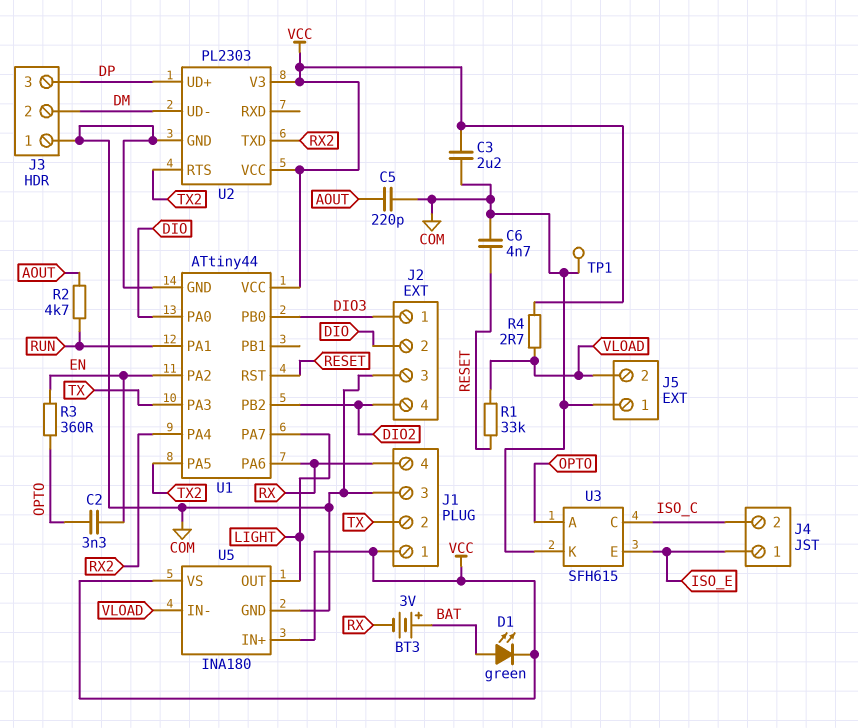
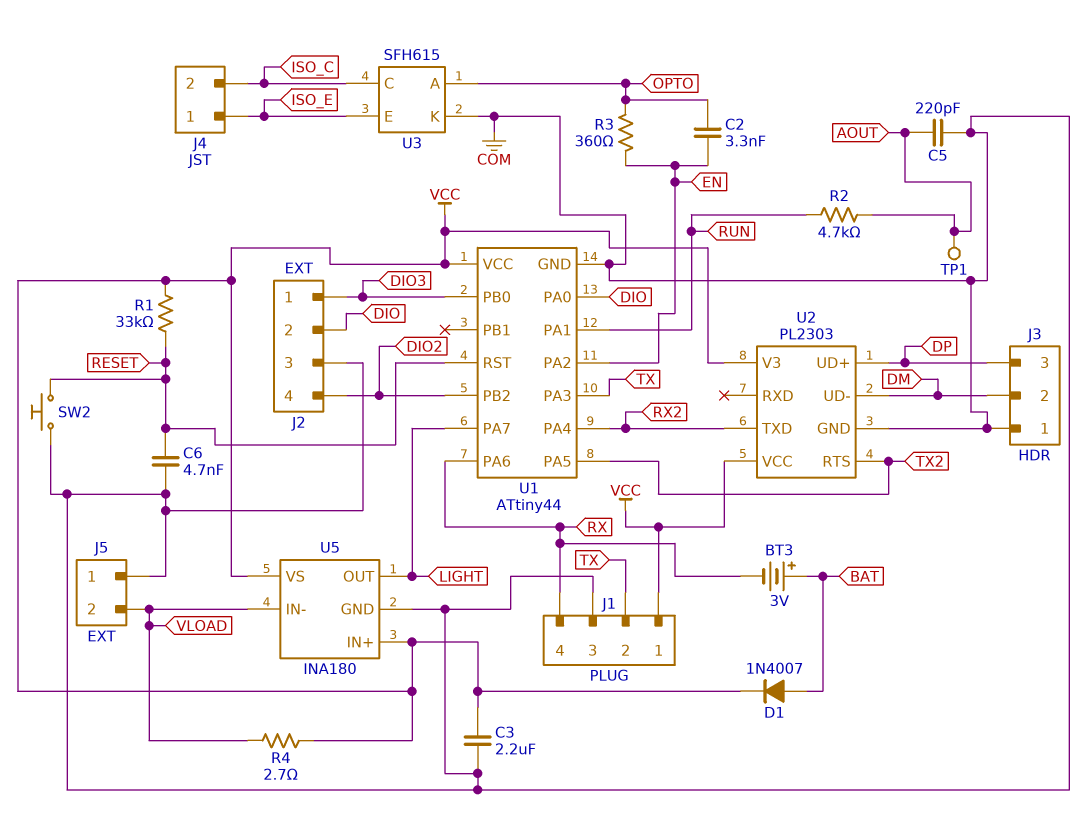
D1: LED green (A BAT, K VCC) -> diode 1N4007 (A BAT, K VCC)
R1: 33k (RESET, VLOAD) -> 33k (RESET, VCC)
SW2: none -> button (COM, RESET)
TP1: test point (COM) -> test point (AOUT)

